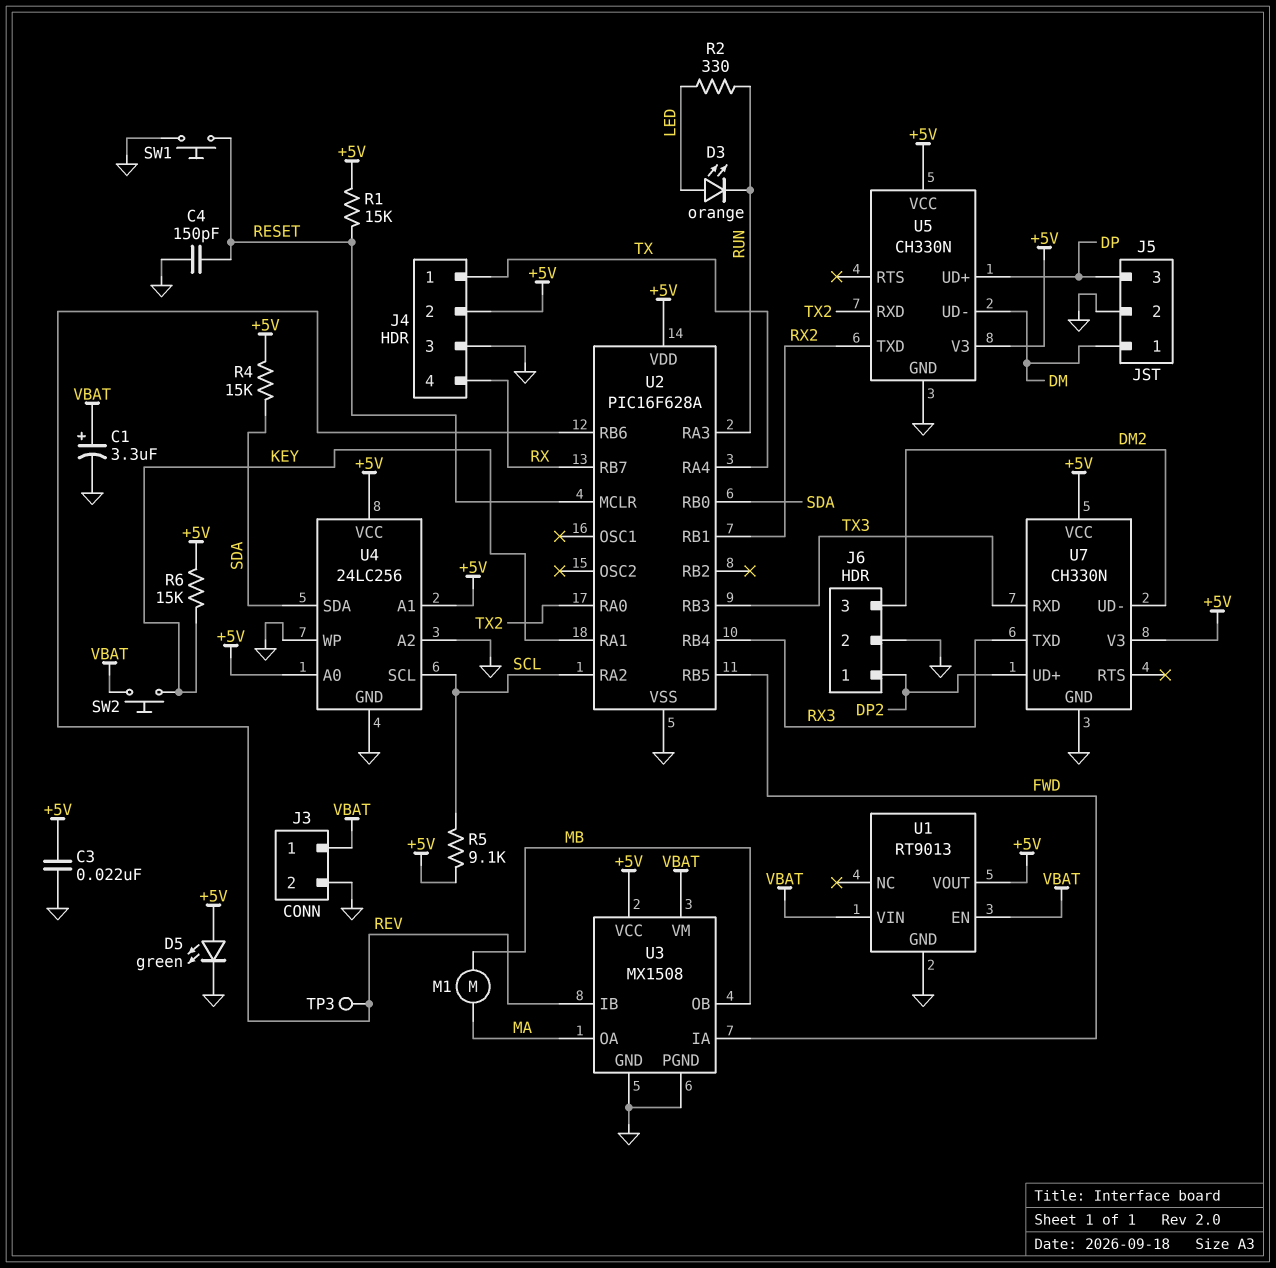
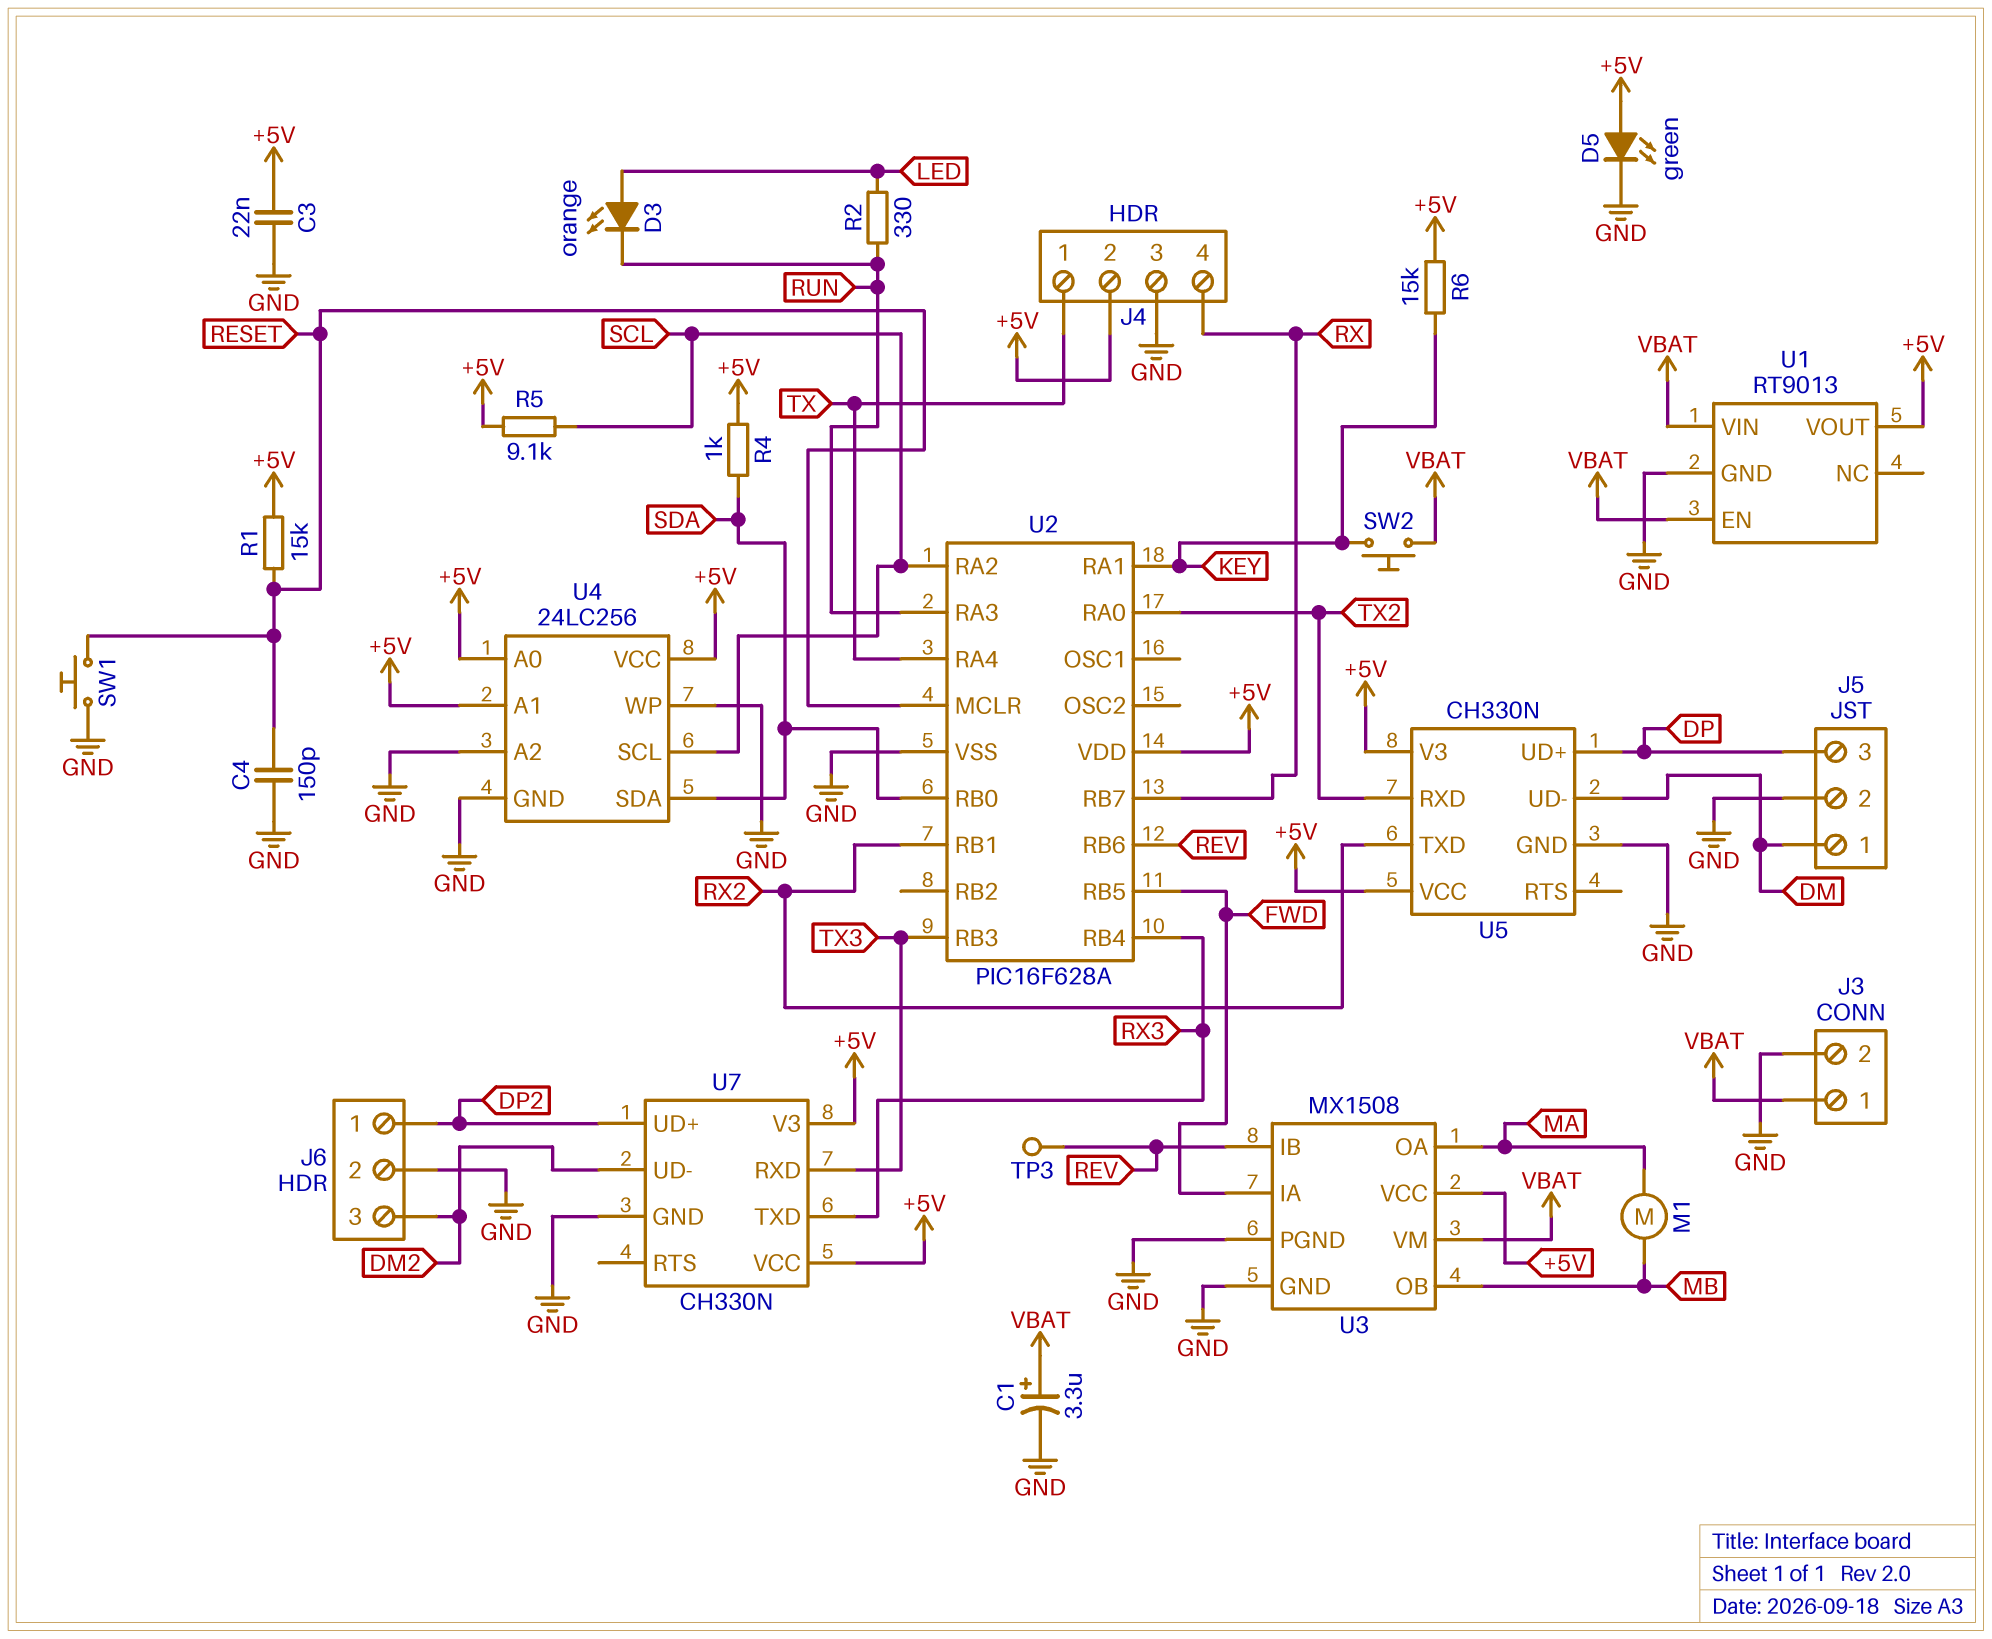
R4: 15k (+5V, SDA) -> 1k (+5V, SDA)

